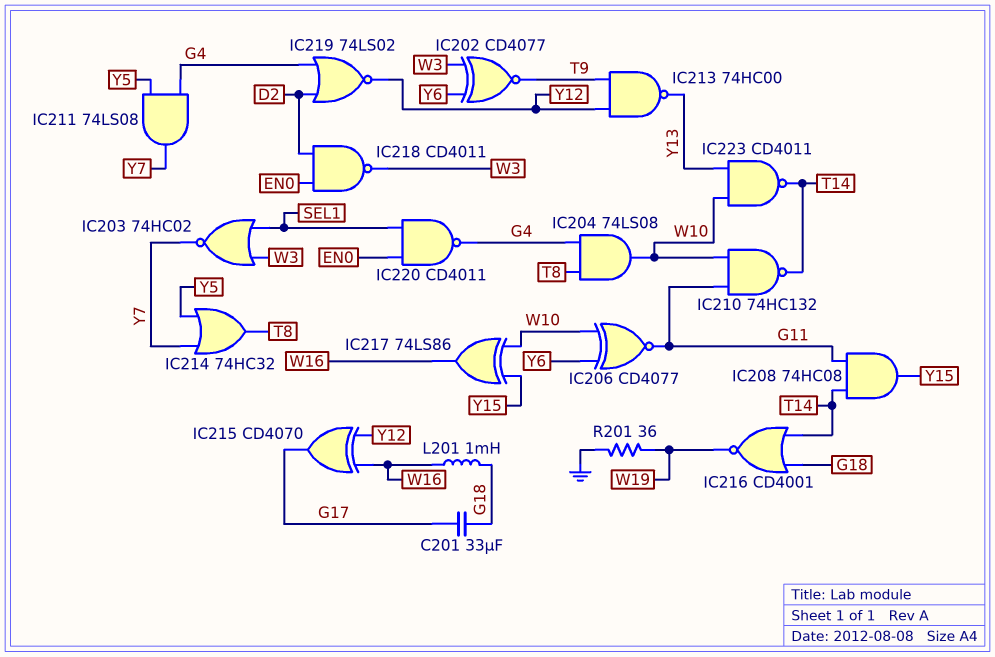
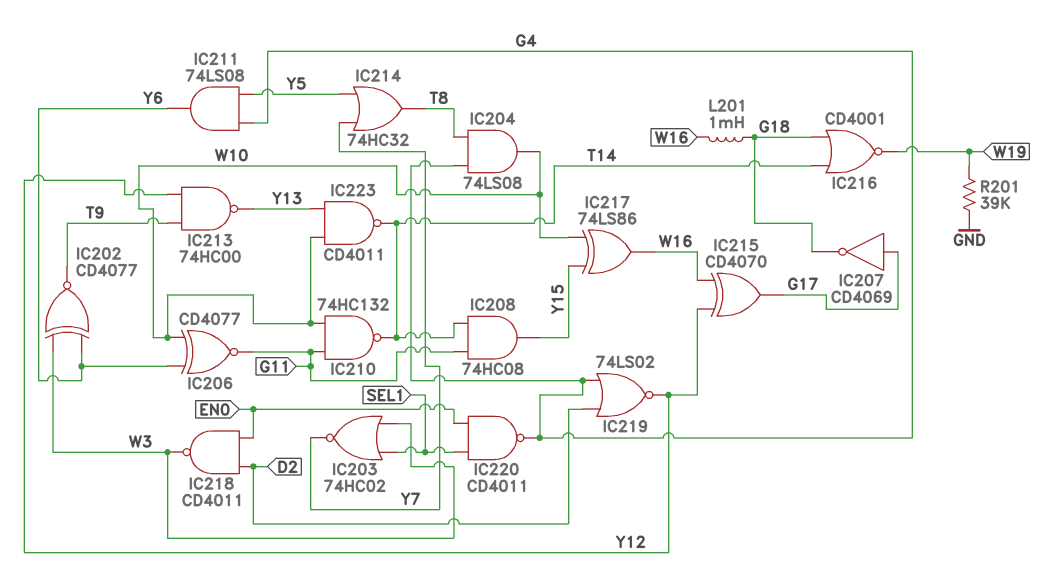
C201: 33uF (G17, G18) -> none
IC207: none -> NOT CD4069 (in G17, out G18)
IC211: AND 74LS08 (in G4, in Y5, out Y7) -> AND 74LS08 (in G4, in Y5, out Y6)
R201: 36 (GND, W19) -> 39k (GND, W19)

